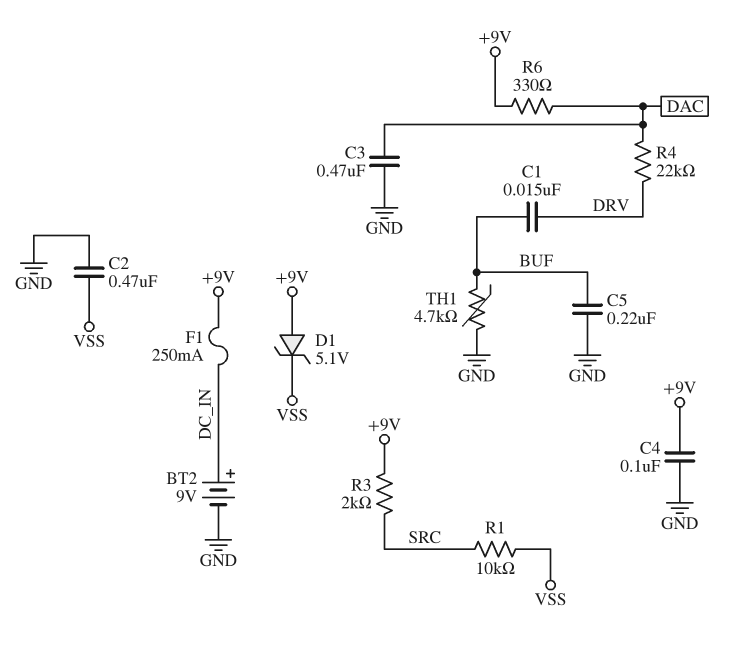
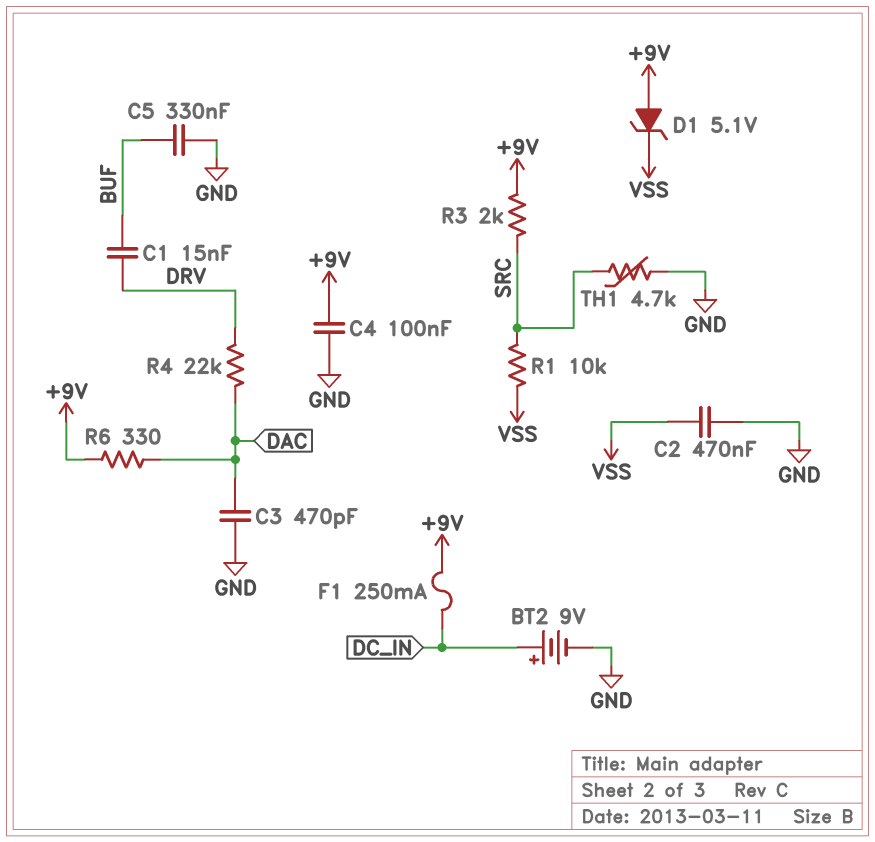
C3: 470nF (DAC, GND) -> 470pF (DAC, GND)
C5: 220nF (BUF, GND) -> 330nF (BUF, GND)
TH1: 4.7k (BUF, GND) -> 4.7k (GND, SRC)

